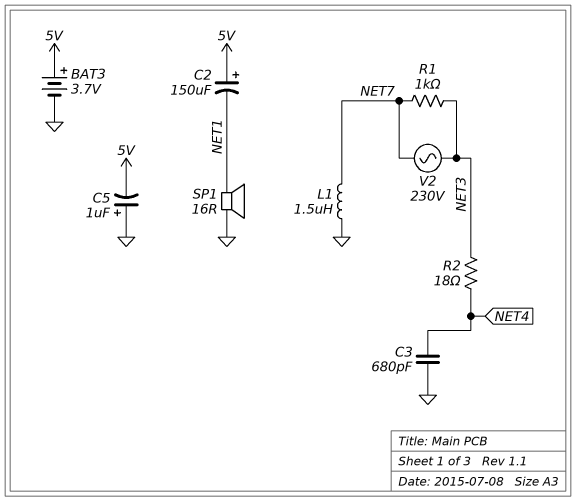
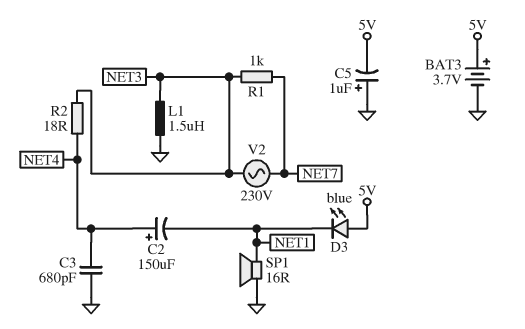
C2: 150uF (plus 5V, minus NET1) -> 150uF (plus NET4, minus NET1)
D3: none -> LED blue (A 5V, K NET1)
L1: 1.5uH (GND, NET7) -> 1.5uH (GND, NET3)

